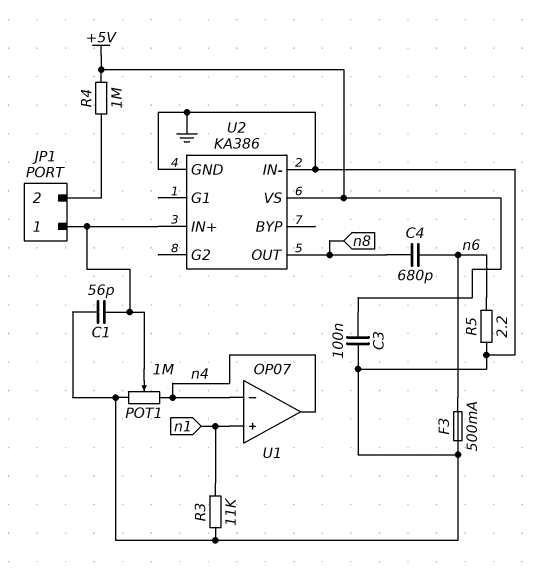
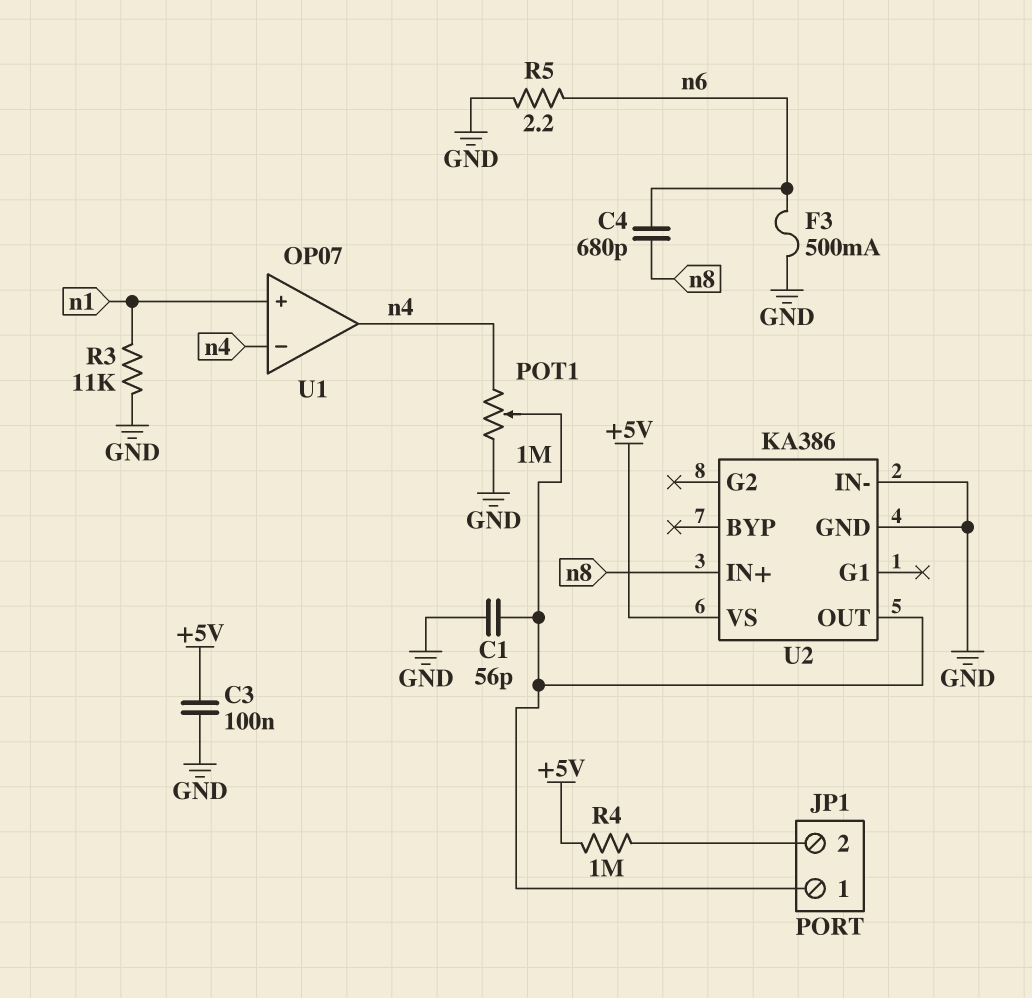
U2 pin IN+: JP1/1 -> n8
U2 pin OUT: n8 -> JP1/1

